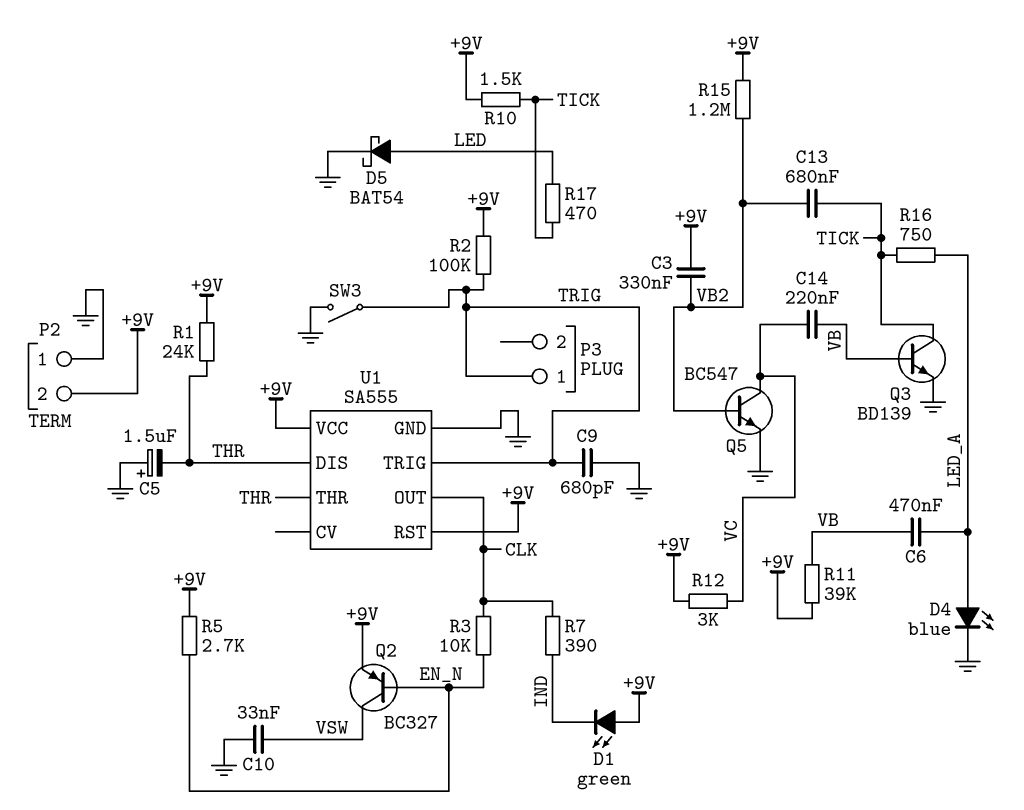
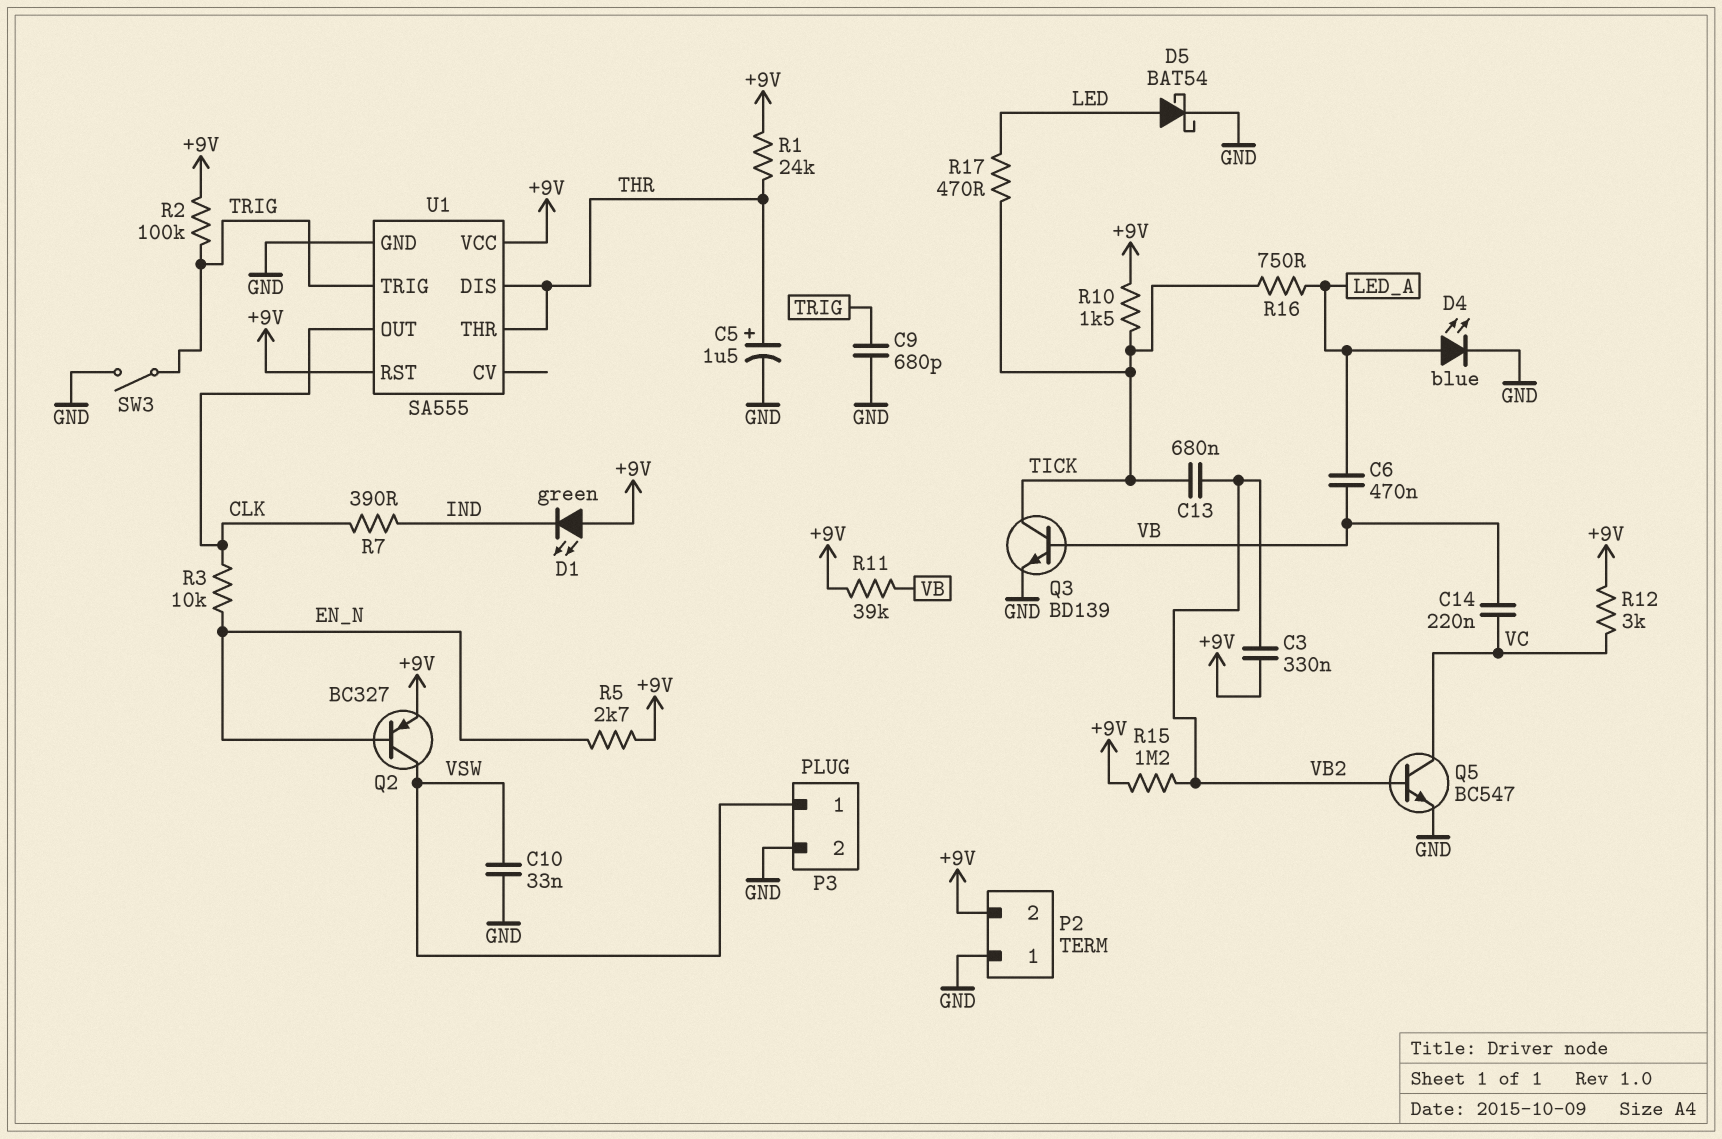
C5: 1.5uF (plus GND, minus THR) -> 1.5uF (plus THR, minus GND)
P3 pin 1: TRIG -> VSW
P3 pin 2: none -> GND

